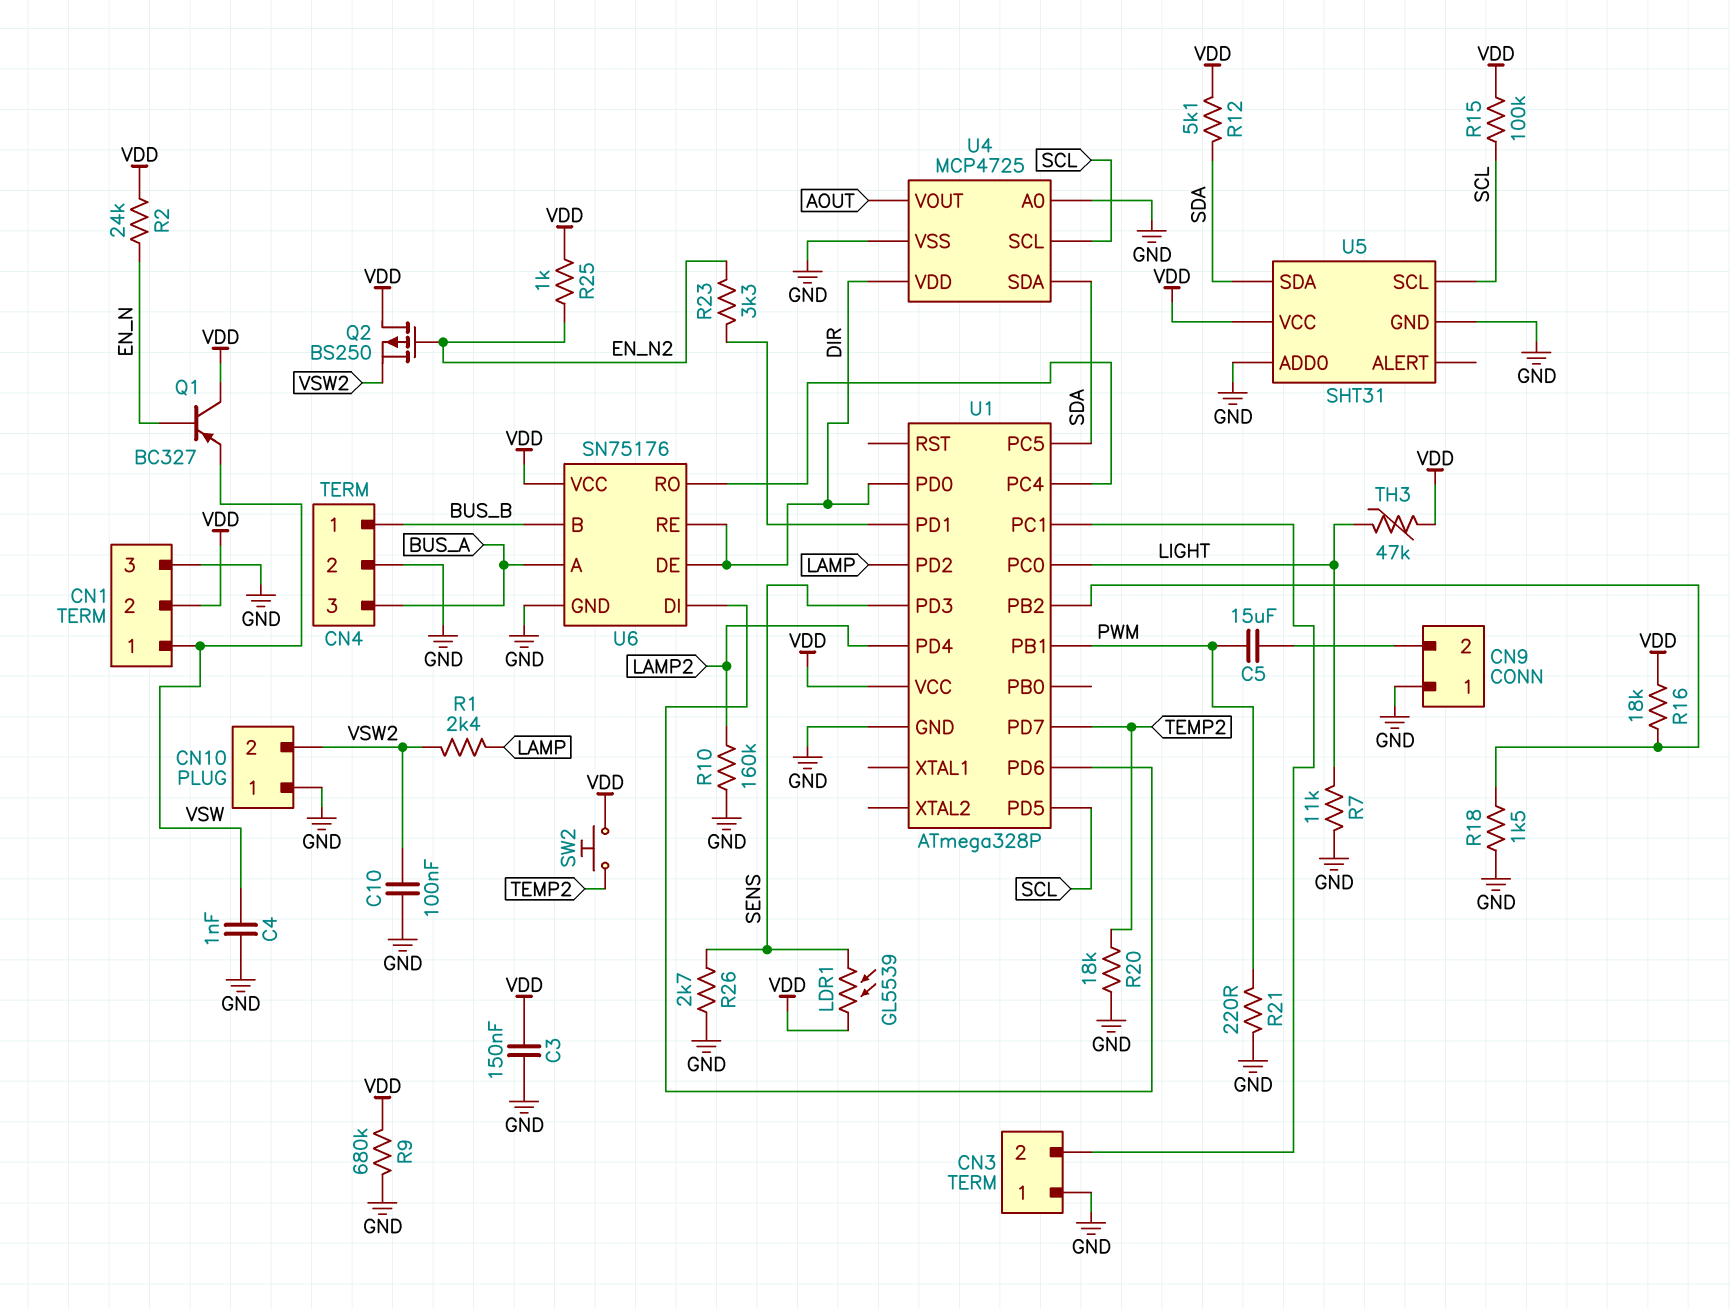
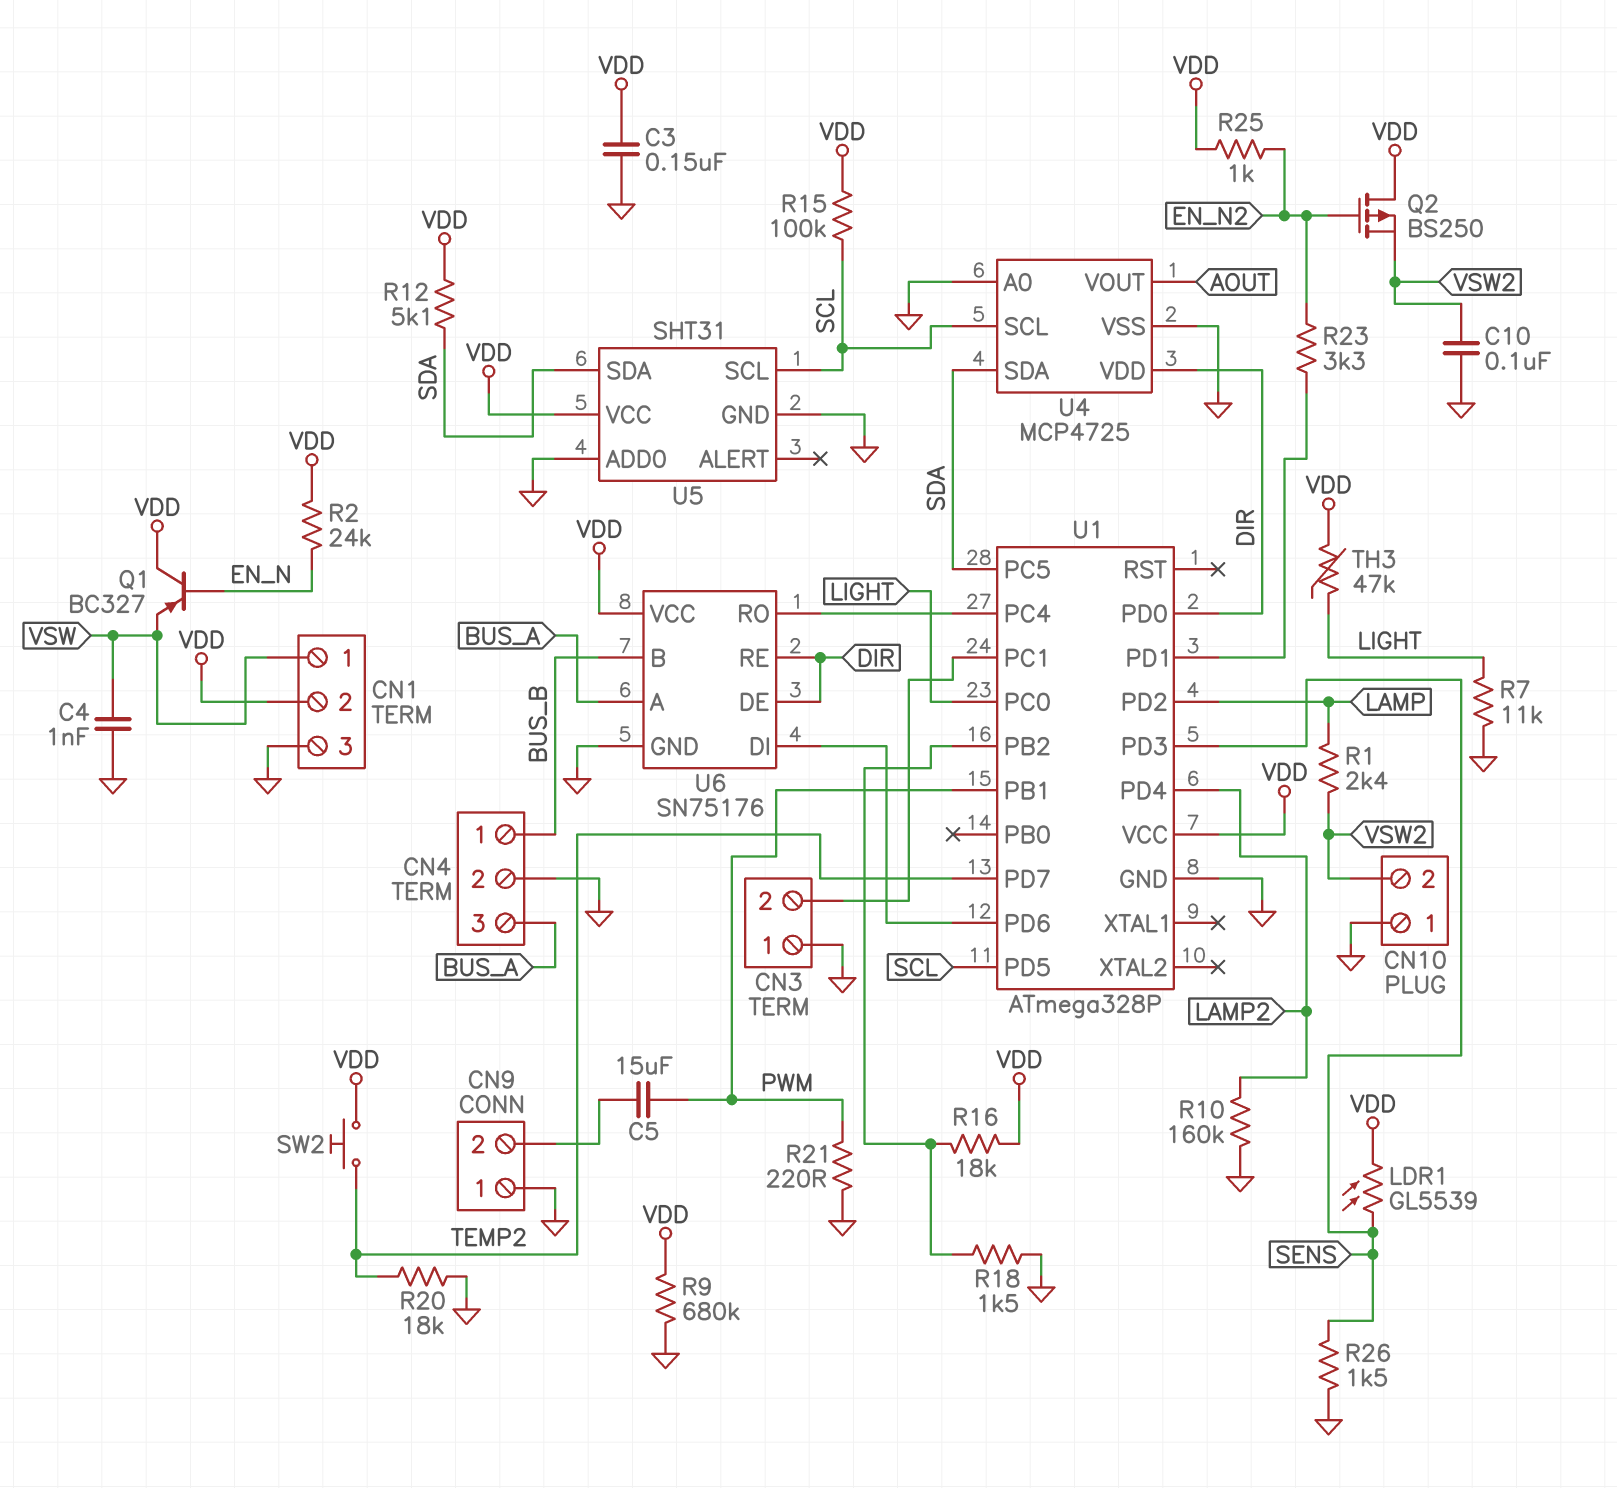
R26: 2.7k (GND, SENS) -> 1.5k (GND, SENS)

